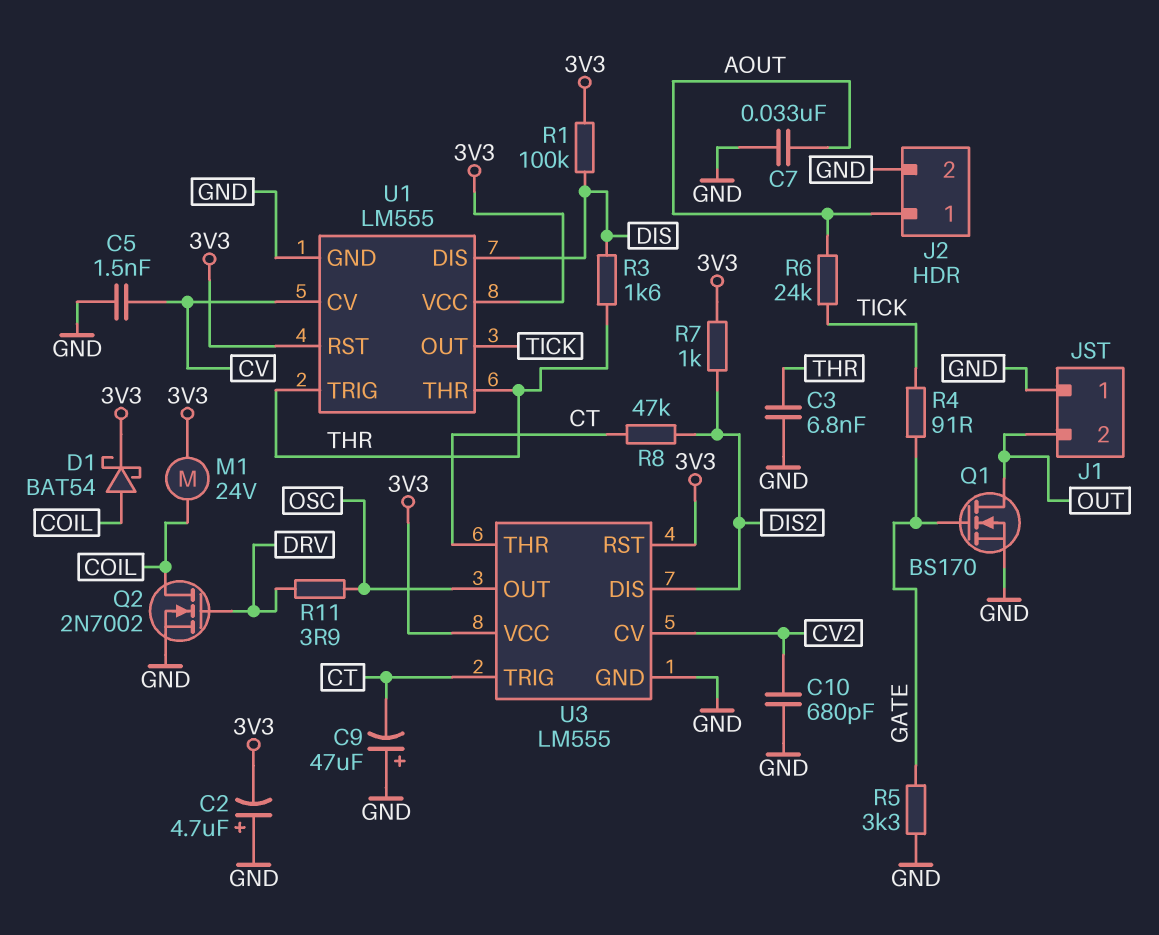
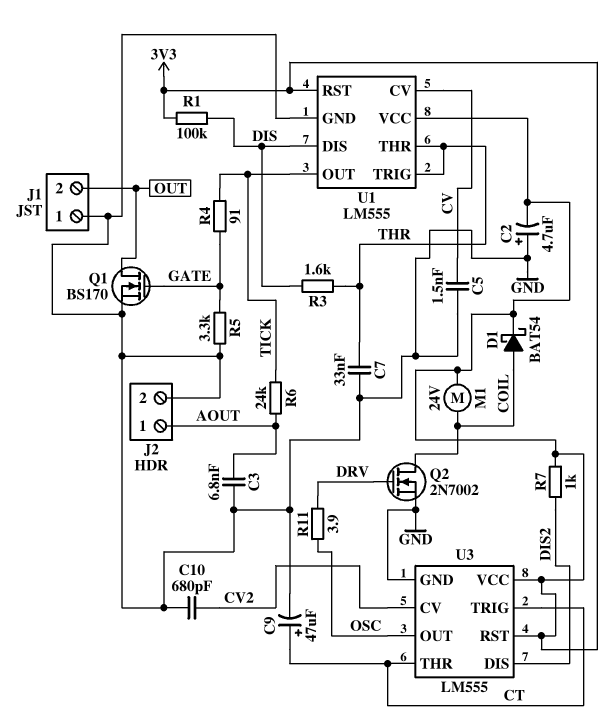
C3: 6.8nF (GND, THR) -> 6.8nF (AOUT, GND)
C7: 33nF (AOUT, GND) -> 33nF (GND, THR)
C9: 47uF (plus GND, minus CT) -> 47uF (plus CT, minus GND)
R8: 47k (CT, DIS2) -> none

